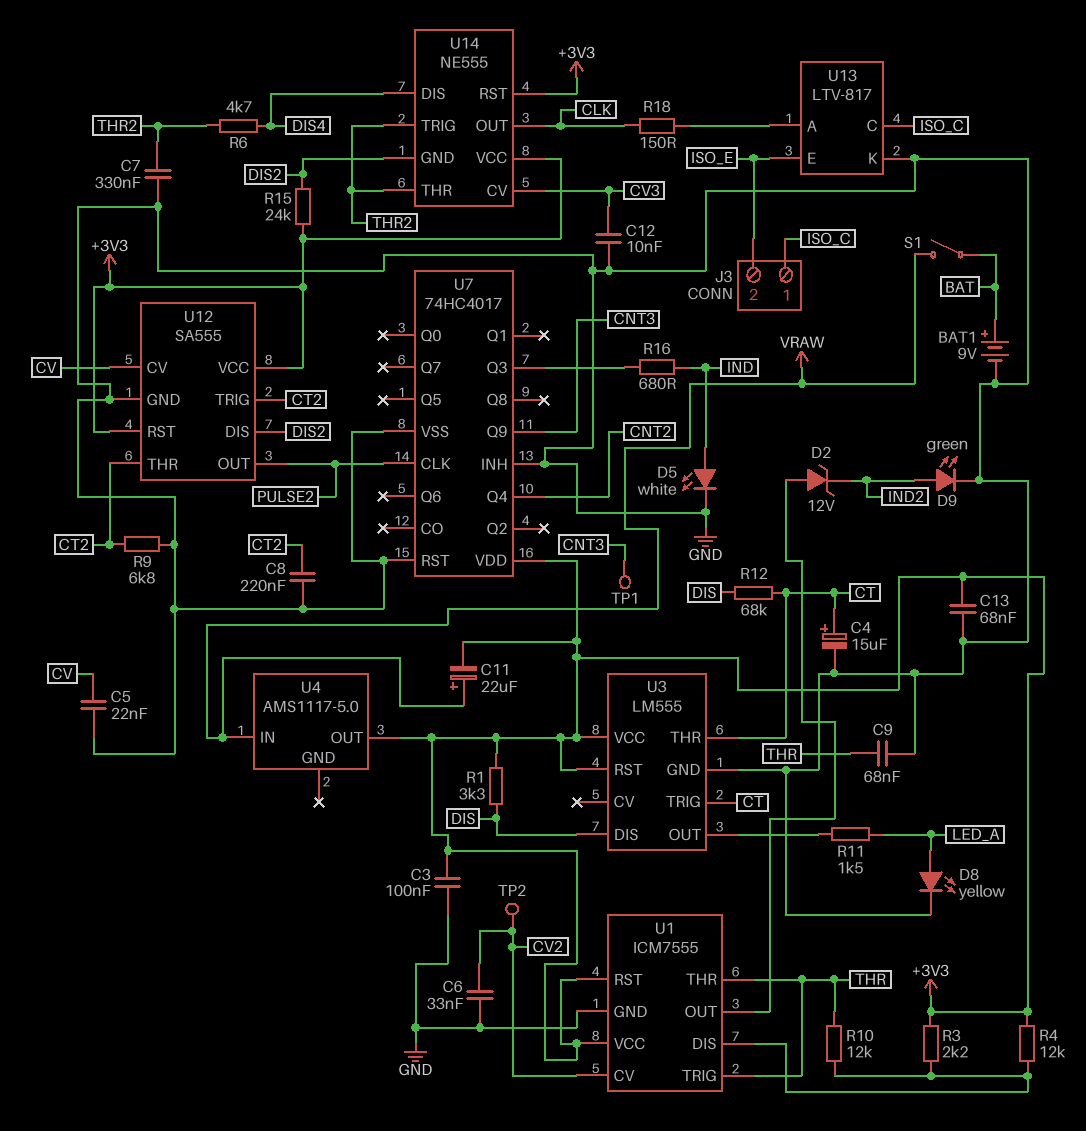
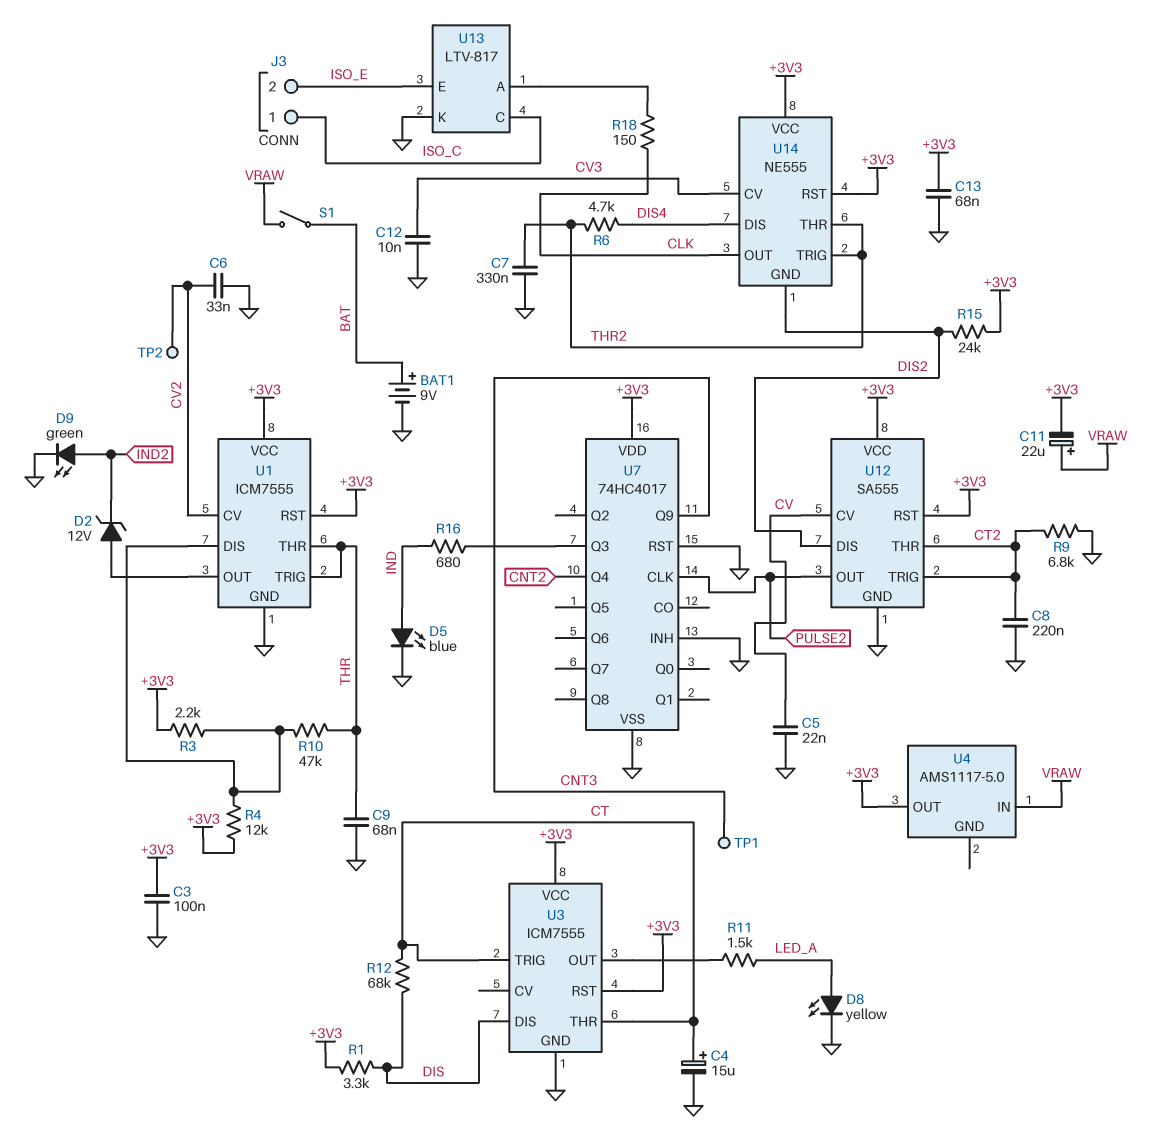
D5: LED white (A IND, K GND) -> LED blue (A IND, K GND)
R10: 12k (THR, U1/DIS) -> 47k (THR, U1/DIS)
U3: LM555 -> ICM7555

